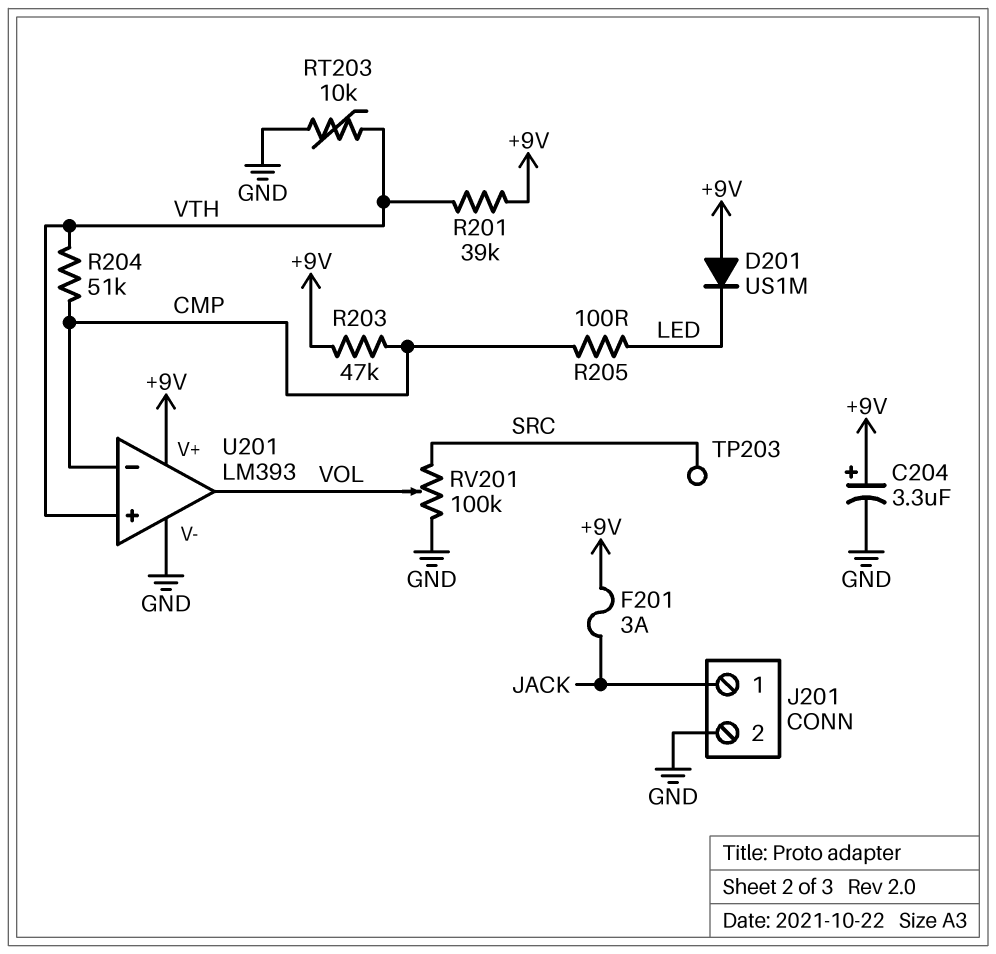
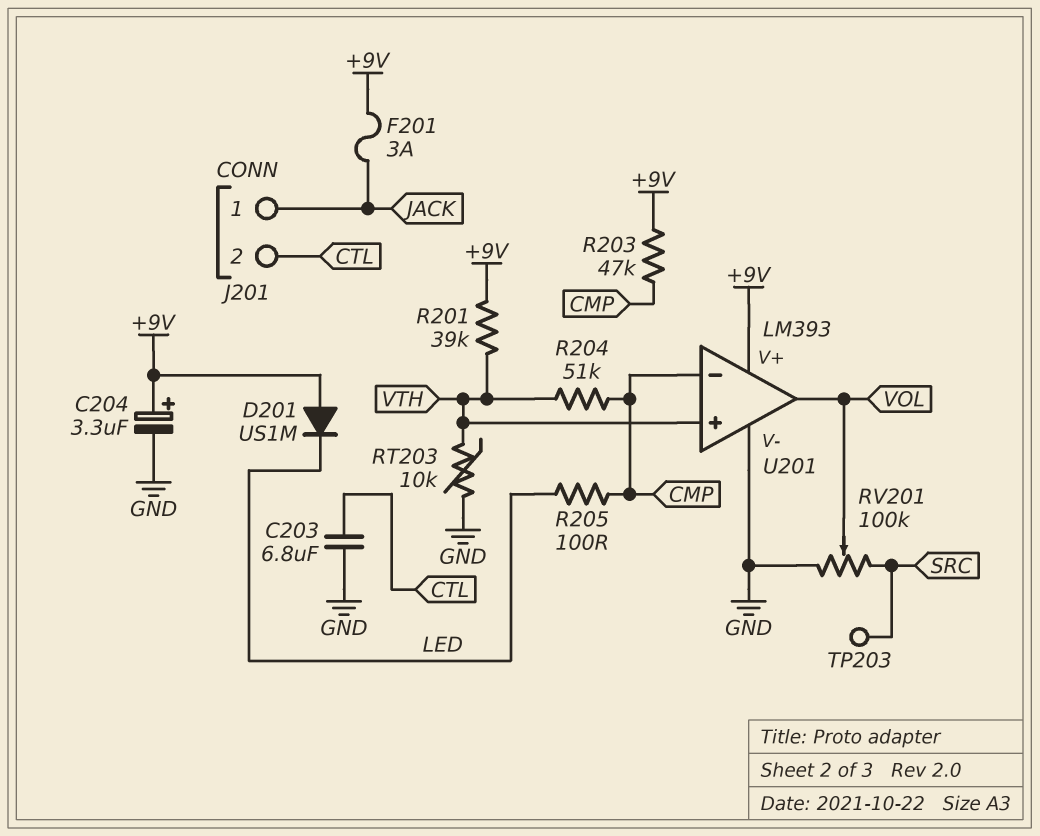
C203: none -> 6.8uF (CTL, GND)
J201 pin 2: GND -> CTL

